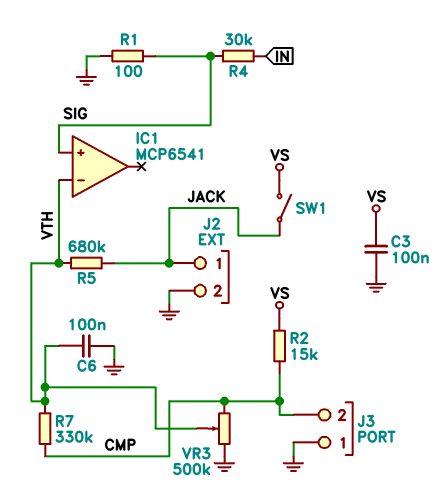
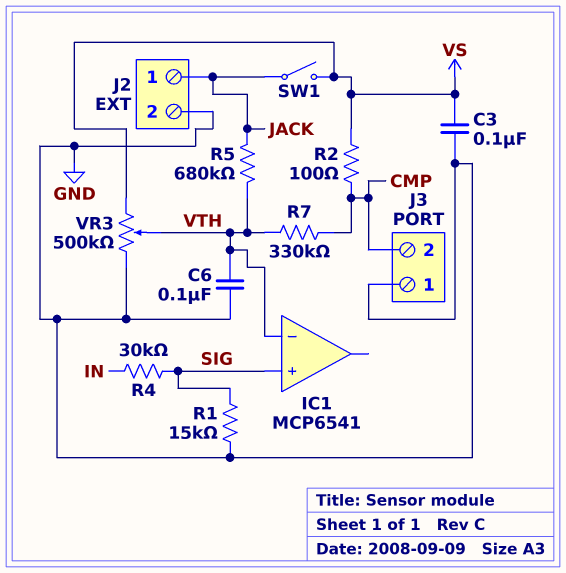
R1: 100 (GND, SIG) -> 15k (GND, SIG)
R2: 15k (CMP, VS) -> 100 (CMP, VS)
VR3: 500k (CMP, GND, wiper VTH) -> 500k (GND, VS, wiper VTH)

